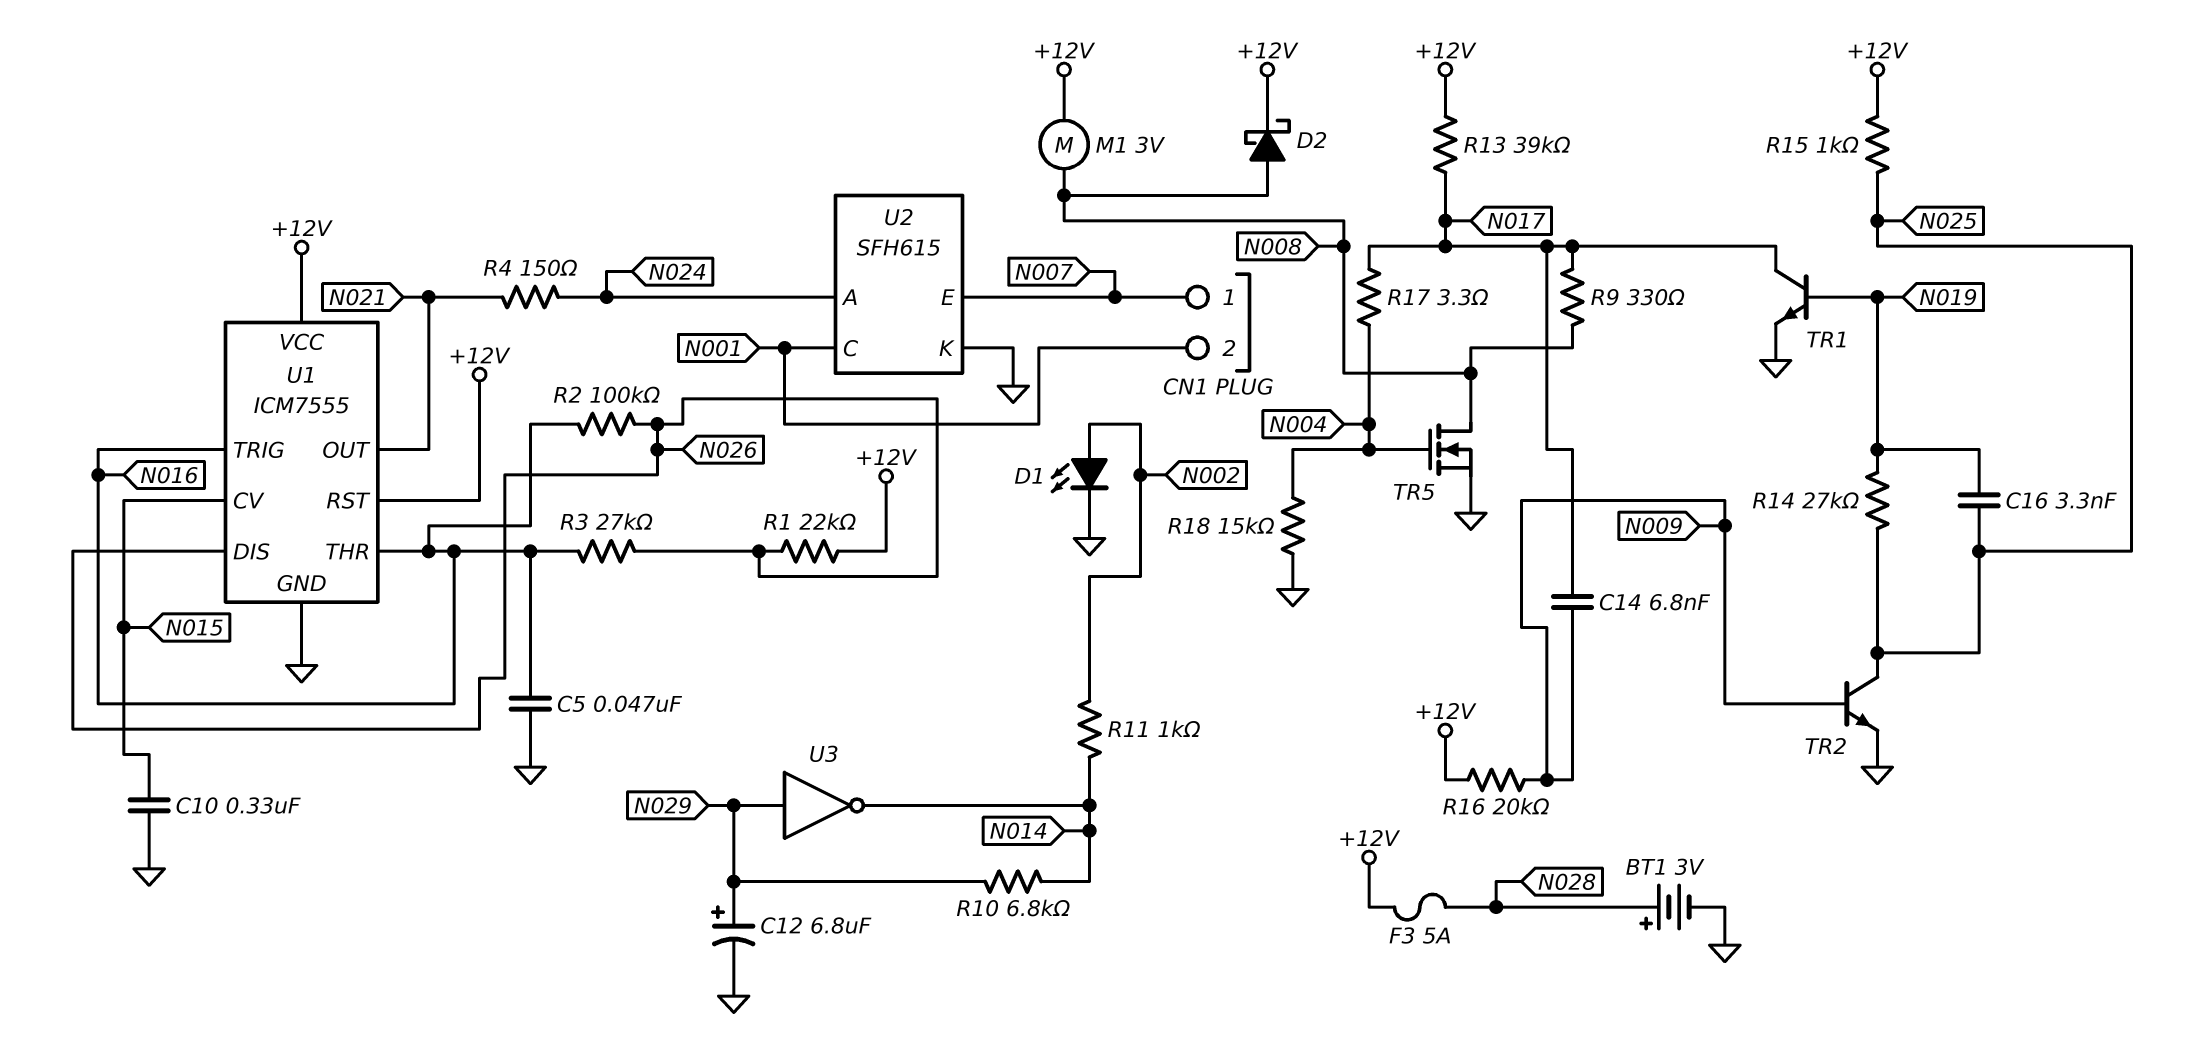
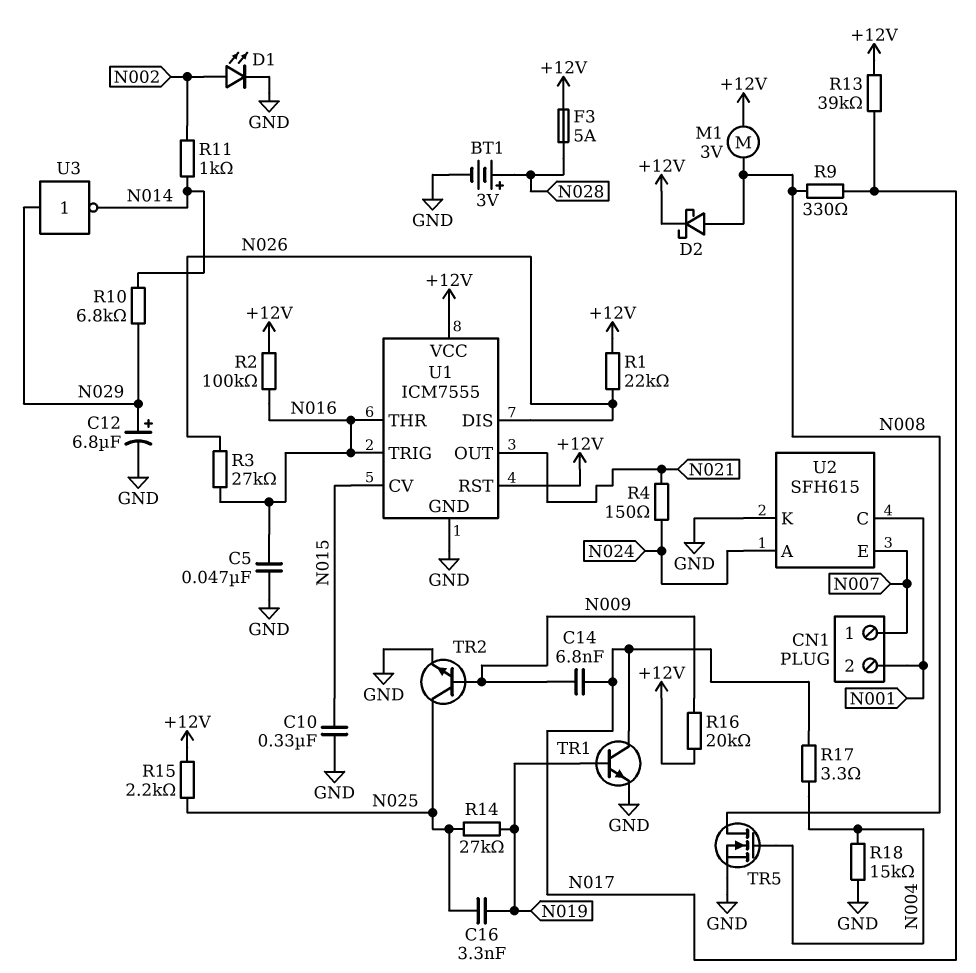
R2: 100k (N016, N026) -> 100k (+12V, N016)
R15: 1k (+12V, N025) -> 2.2k (+12V, N025)

